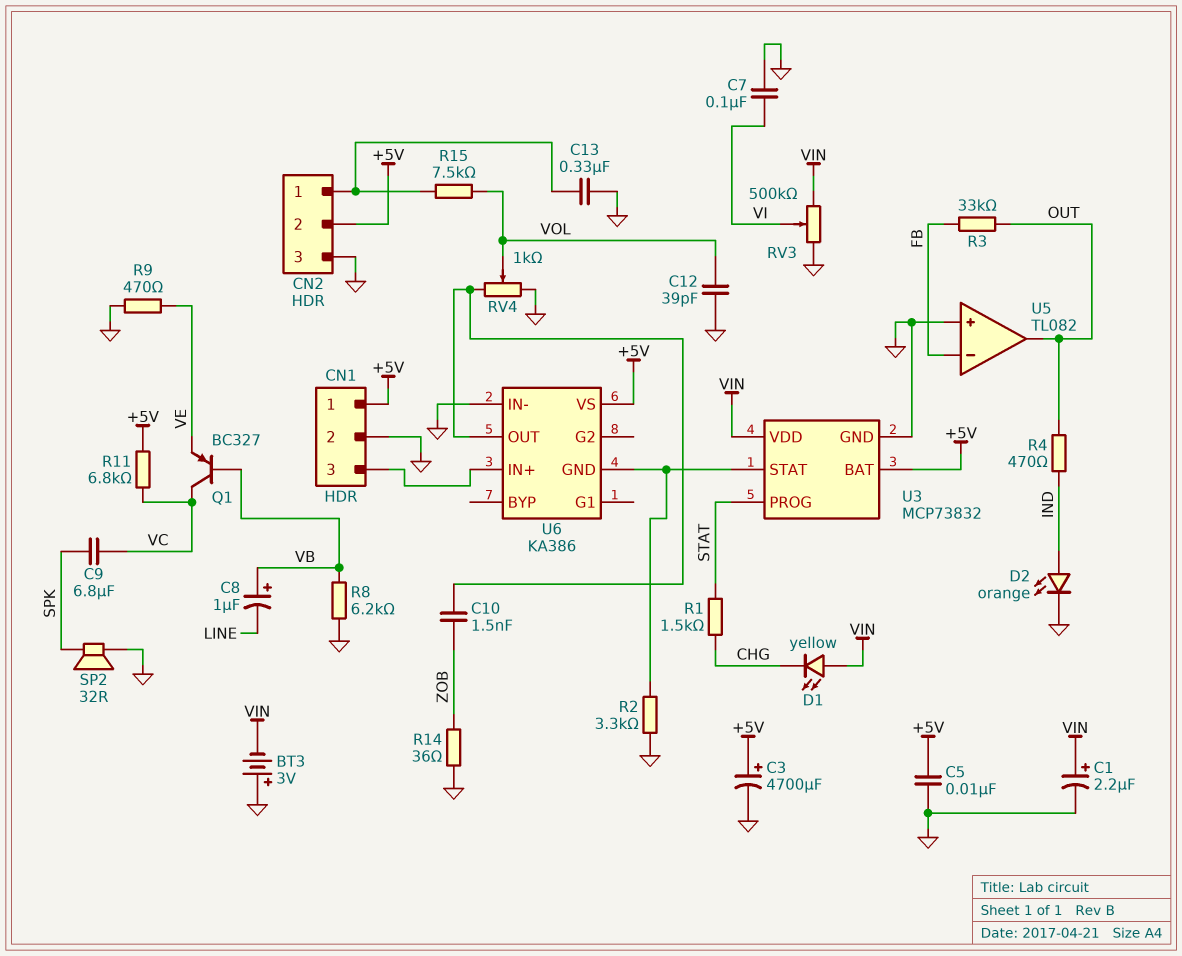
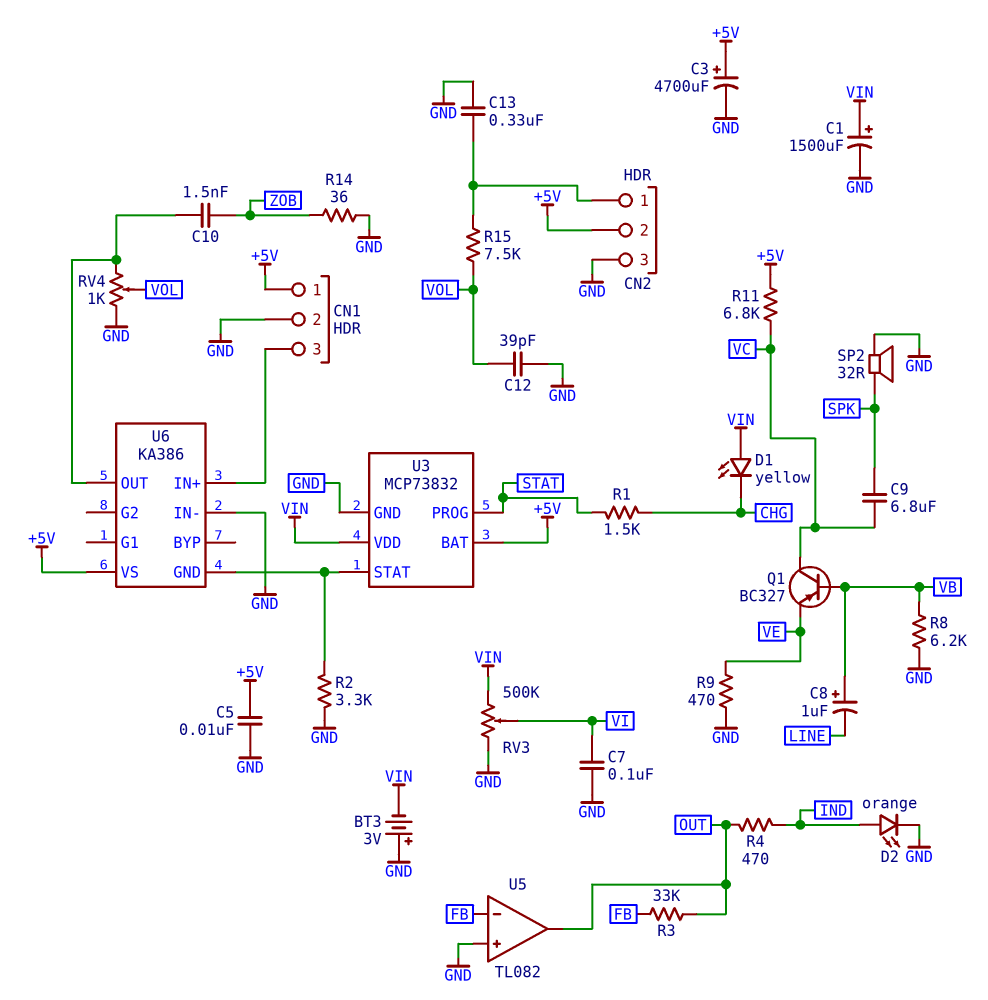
C1: 2.2uF (plus VIN, minus GND) -> 1500uF (plus VIN, minus GND)

